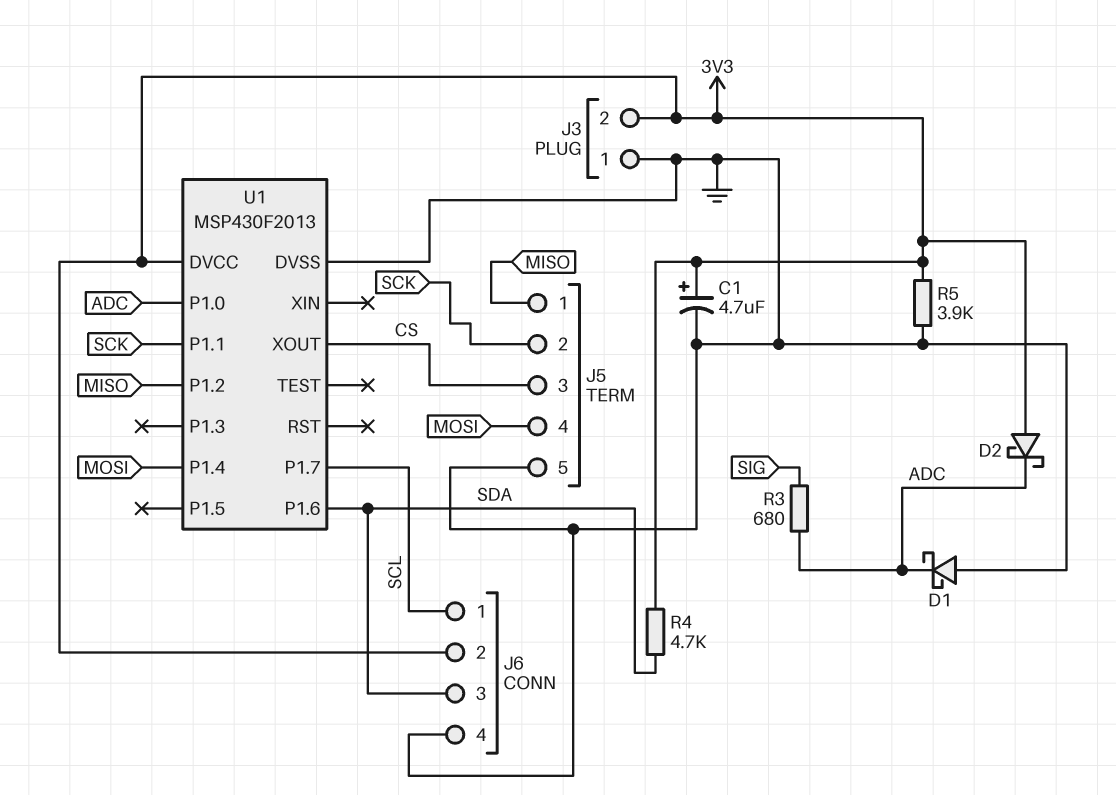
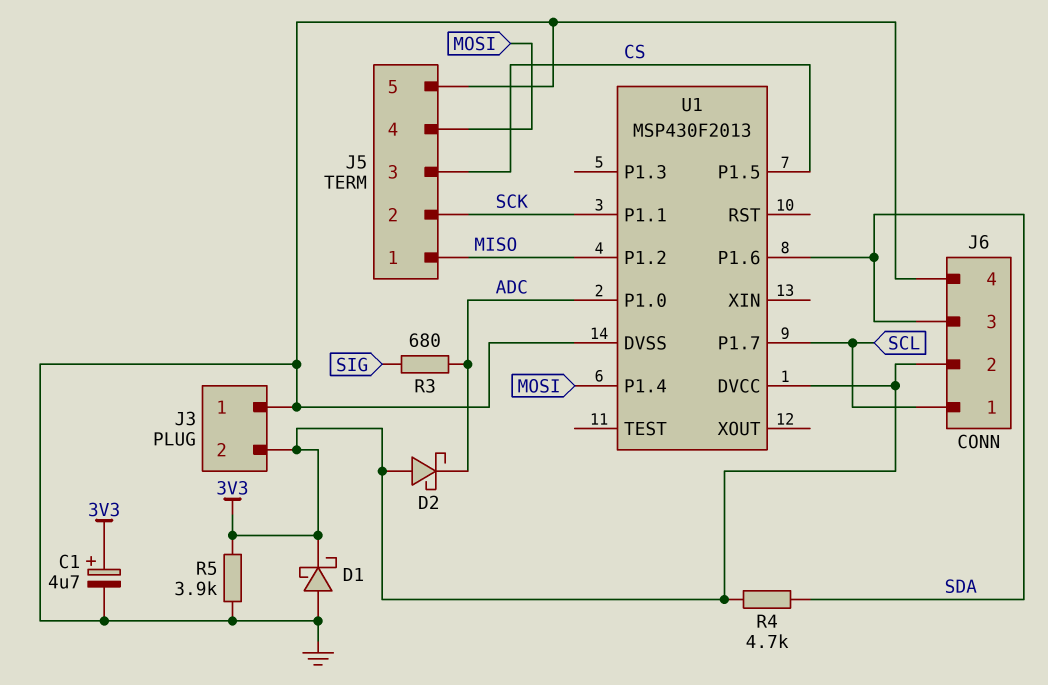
D1: schottky (A GND, K ADC) -> schottky (A GND, K 3V3)
U1 pin P1.5: none -> CS
U1 pin XOUT: CS -> none

